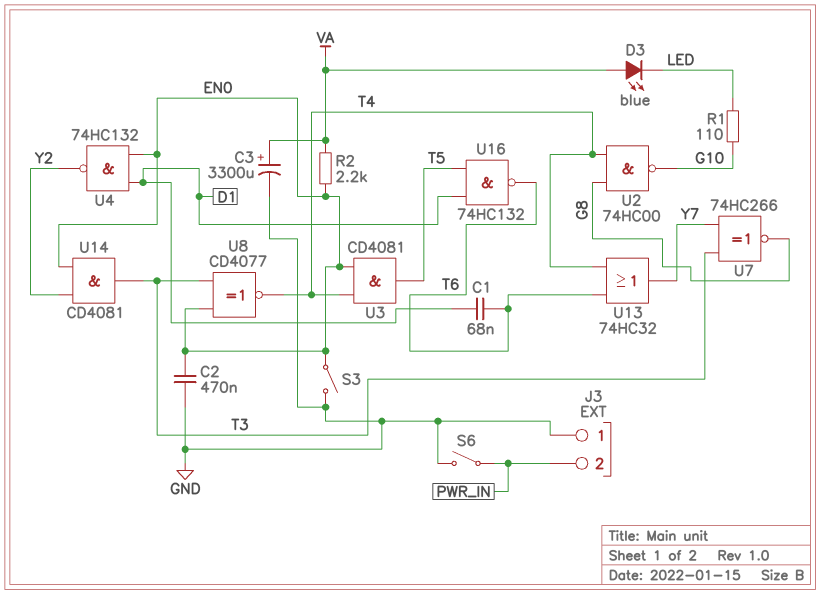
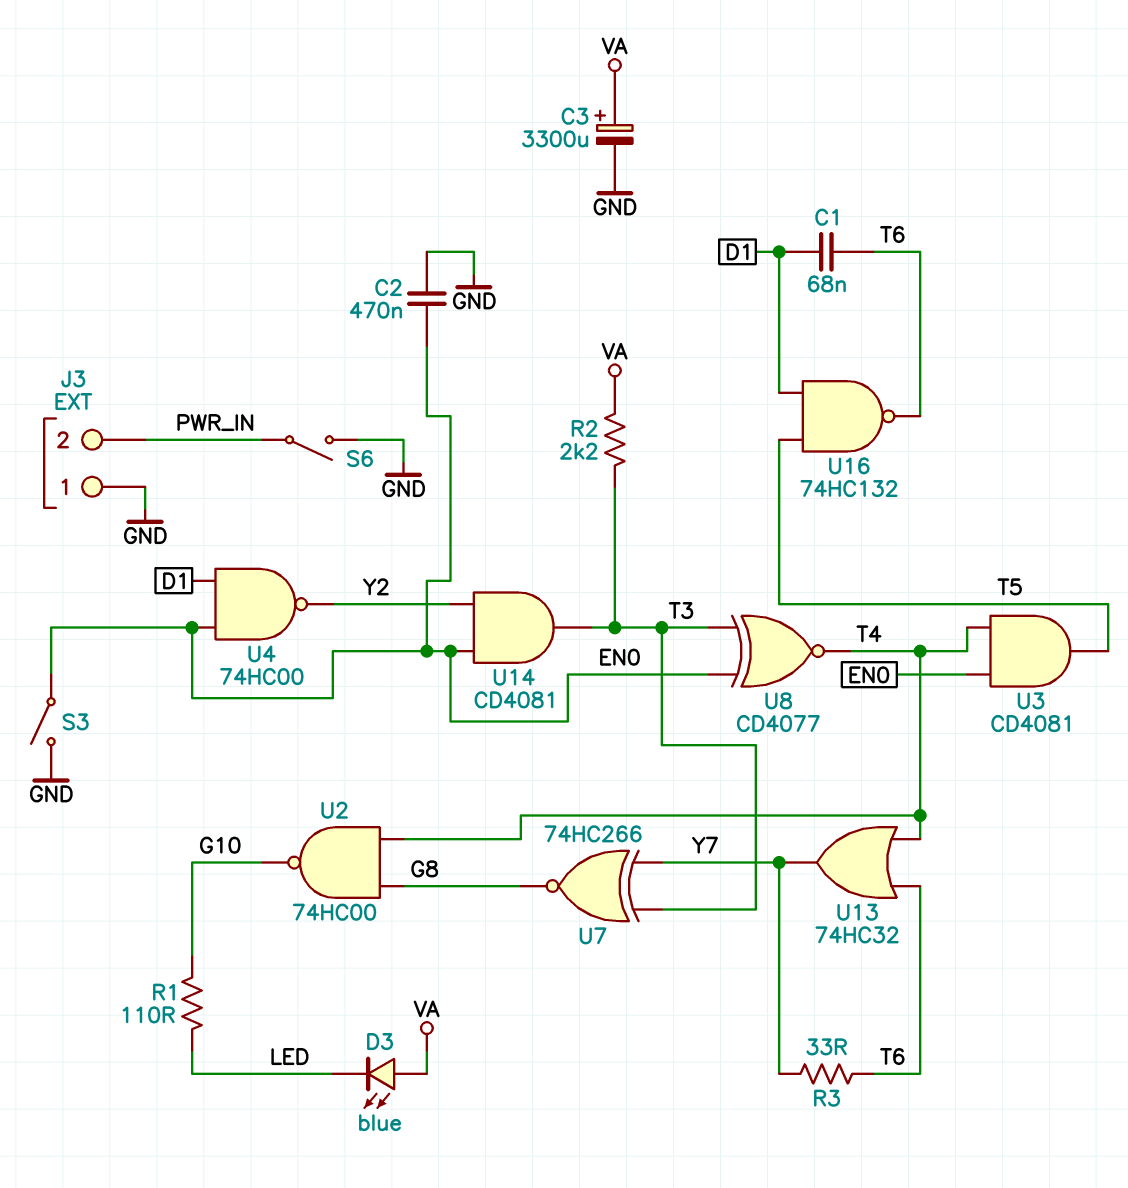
R2: 2.2k (EN0, VA) -> 2.2k (T3, VA)
R3: none -> 33 (T6, Y7)
U4: NAND 74HC132 (in D1, in EN0, out Y2) -> NAND 74HC00 (in D1, in EN0, out Y2)

